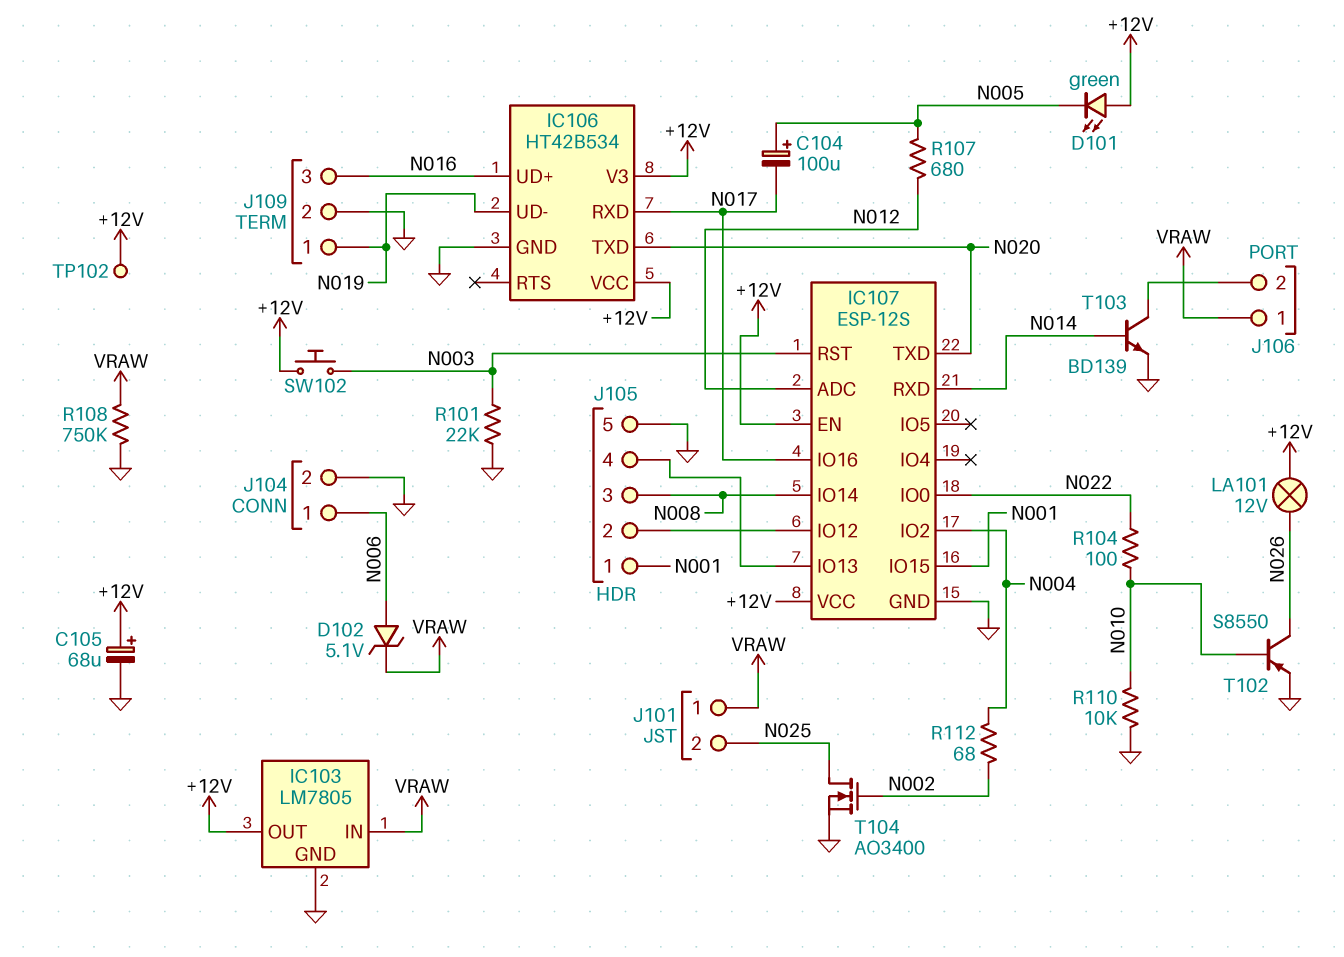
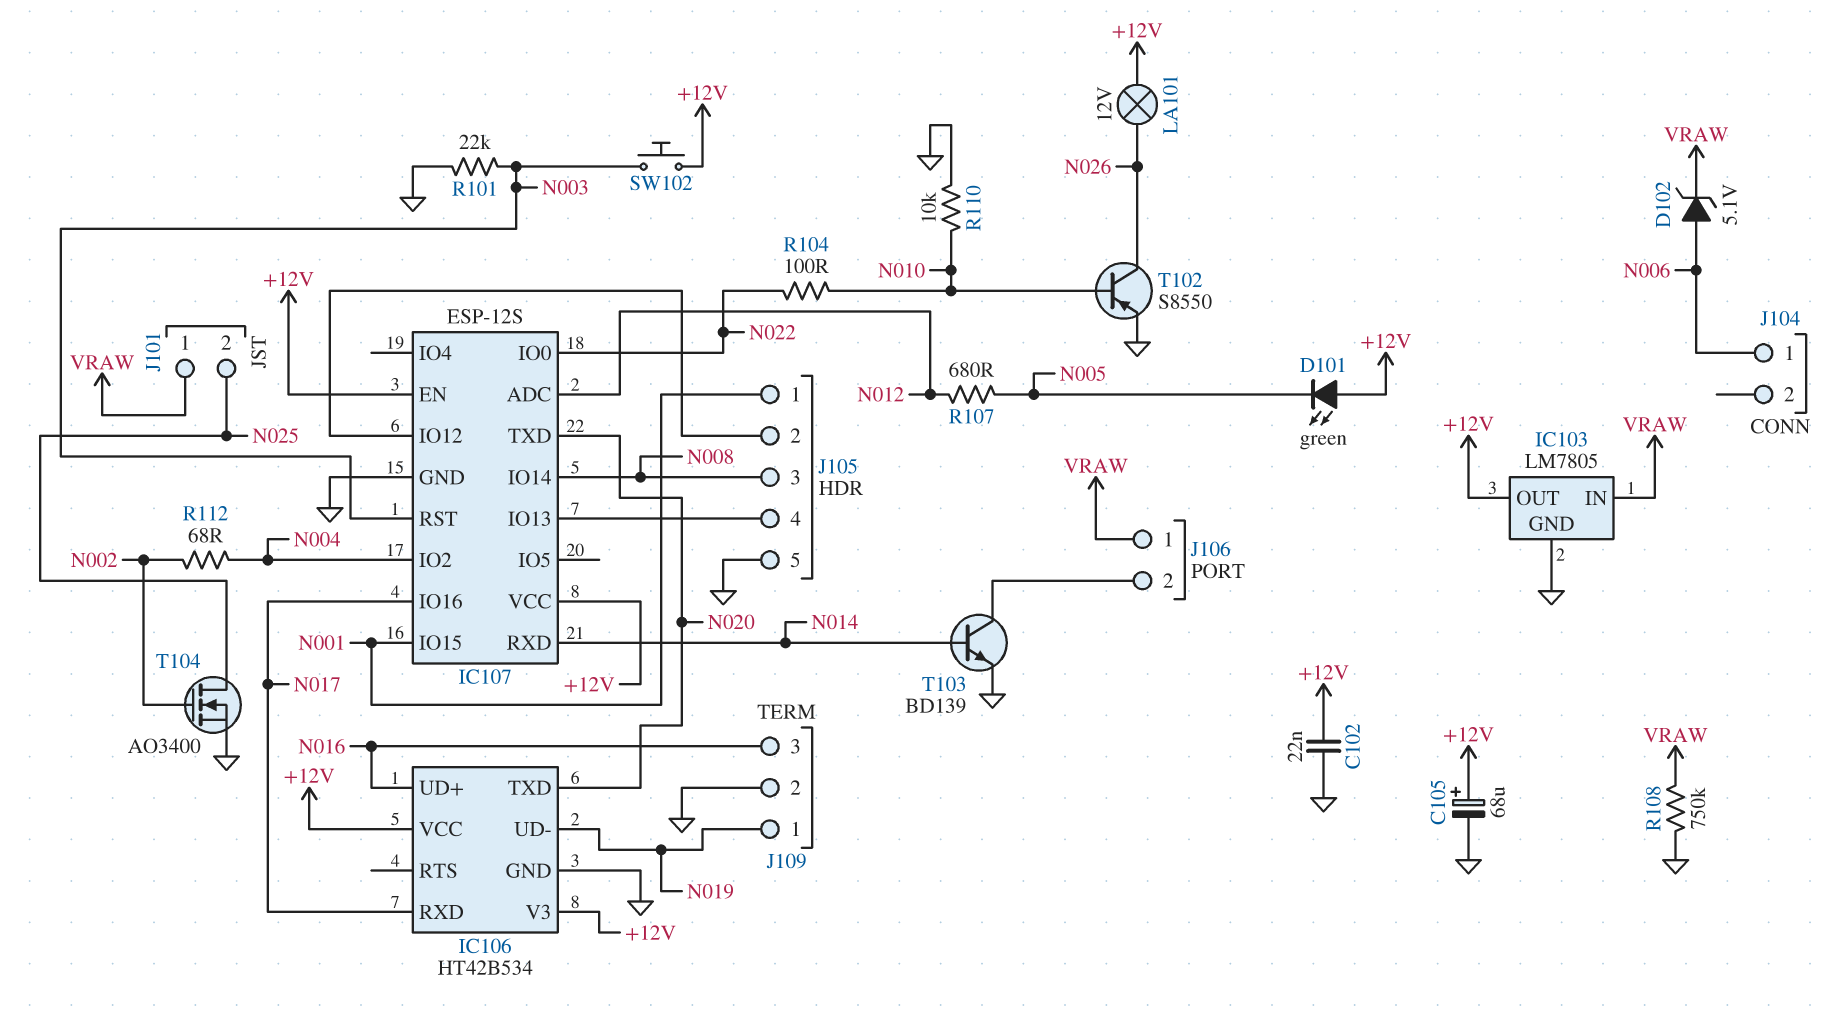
C102: none -> 22nF (+12V, GND)
C104: 100uF (plus N005, minus N017) -> none
J104 pin 2: GND -> none
TP102: test point (+12V) -> none

